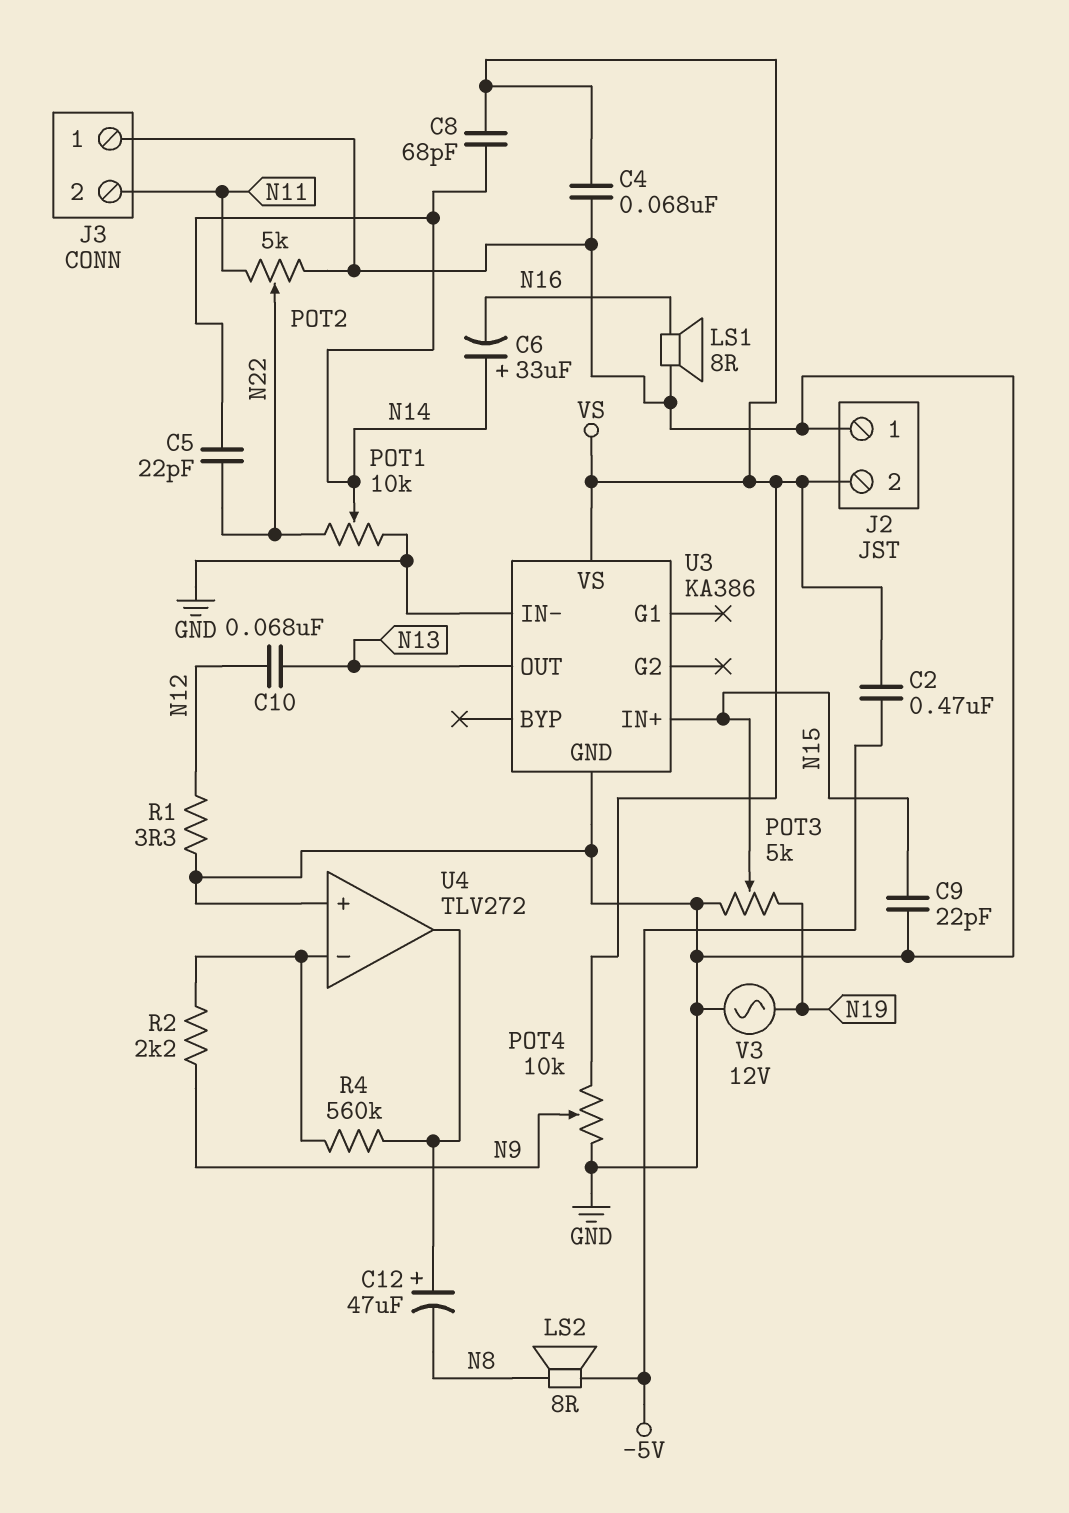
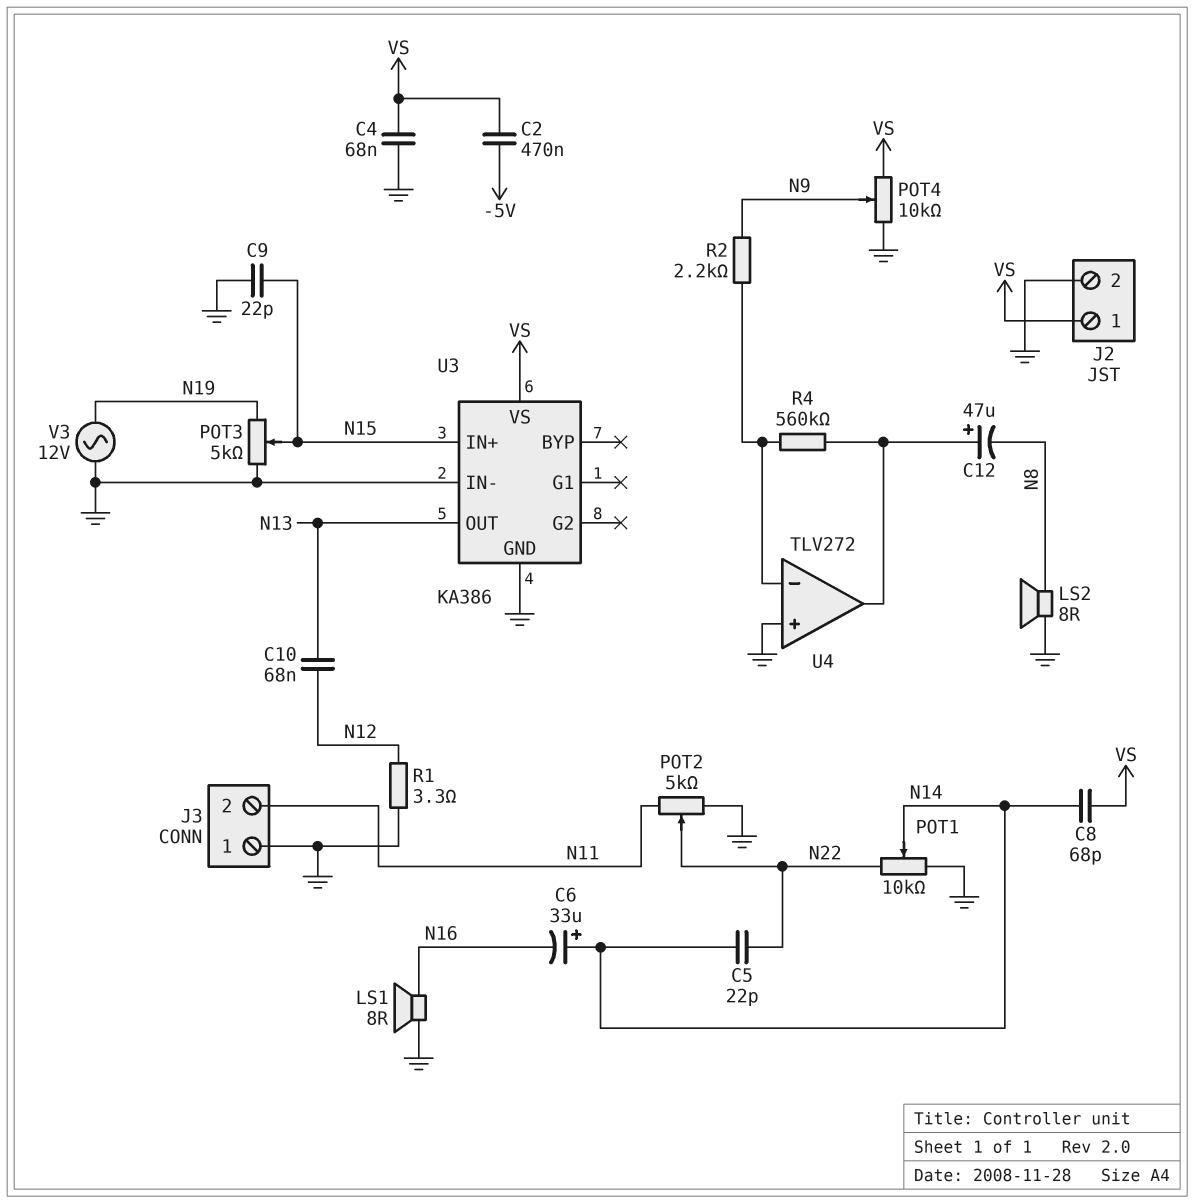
J2 pin 1: GND -> VS
J2 pin 2: VS -> GND
LS2: speaker 8R (-5V, N8) -> speaker 8R (GND, N8)

